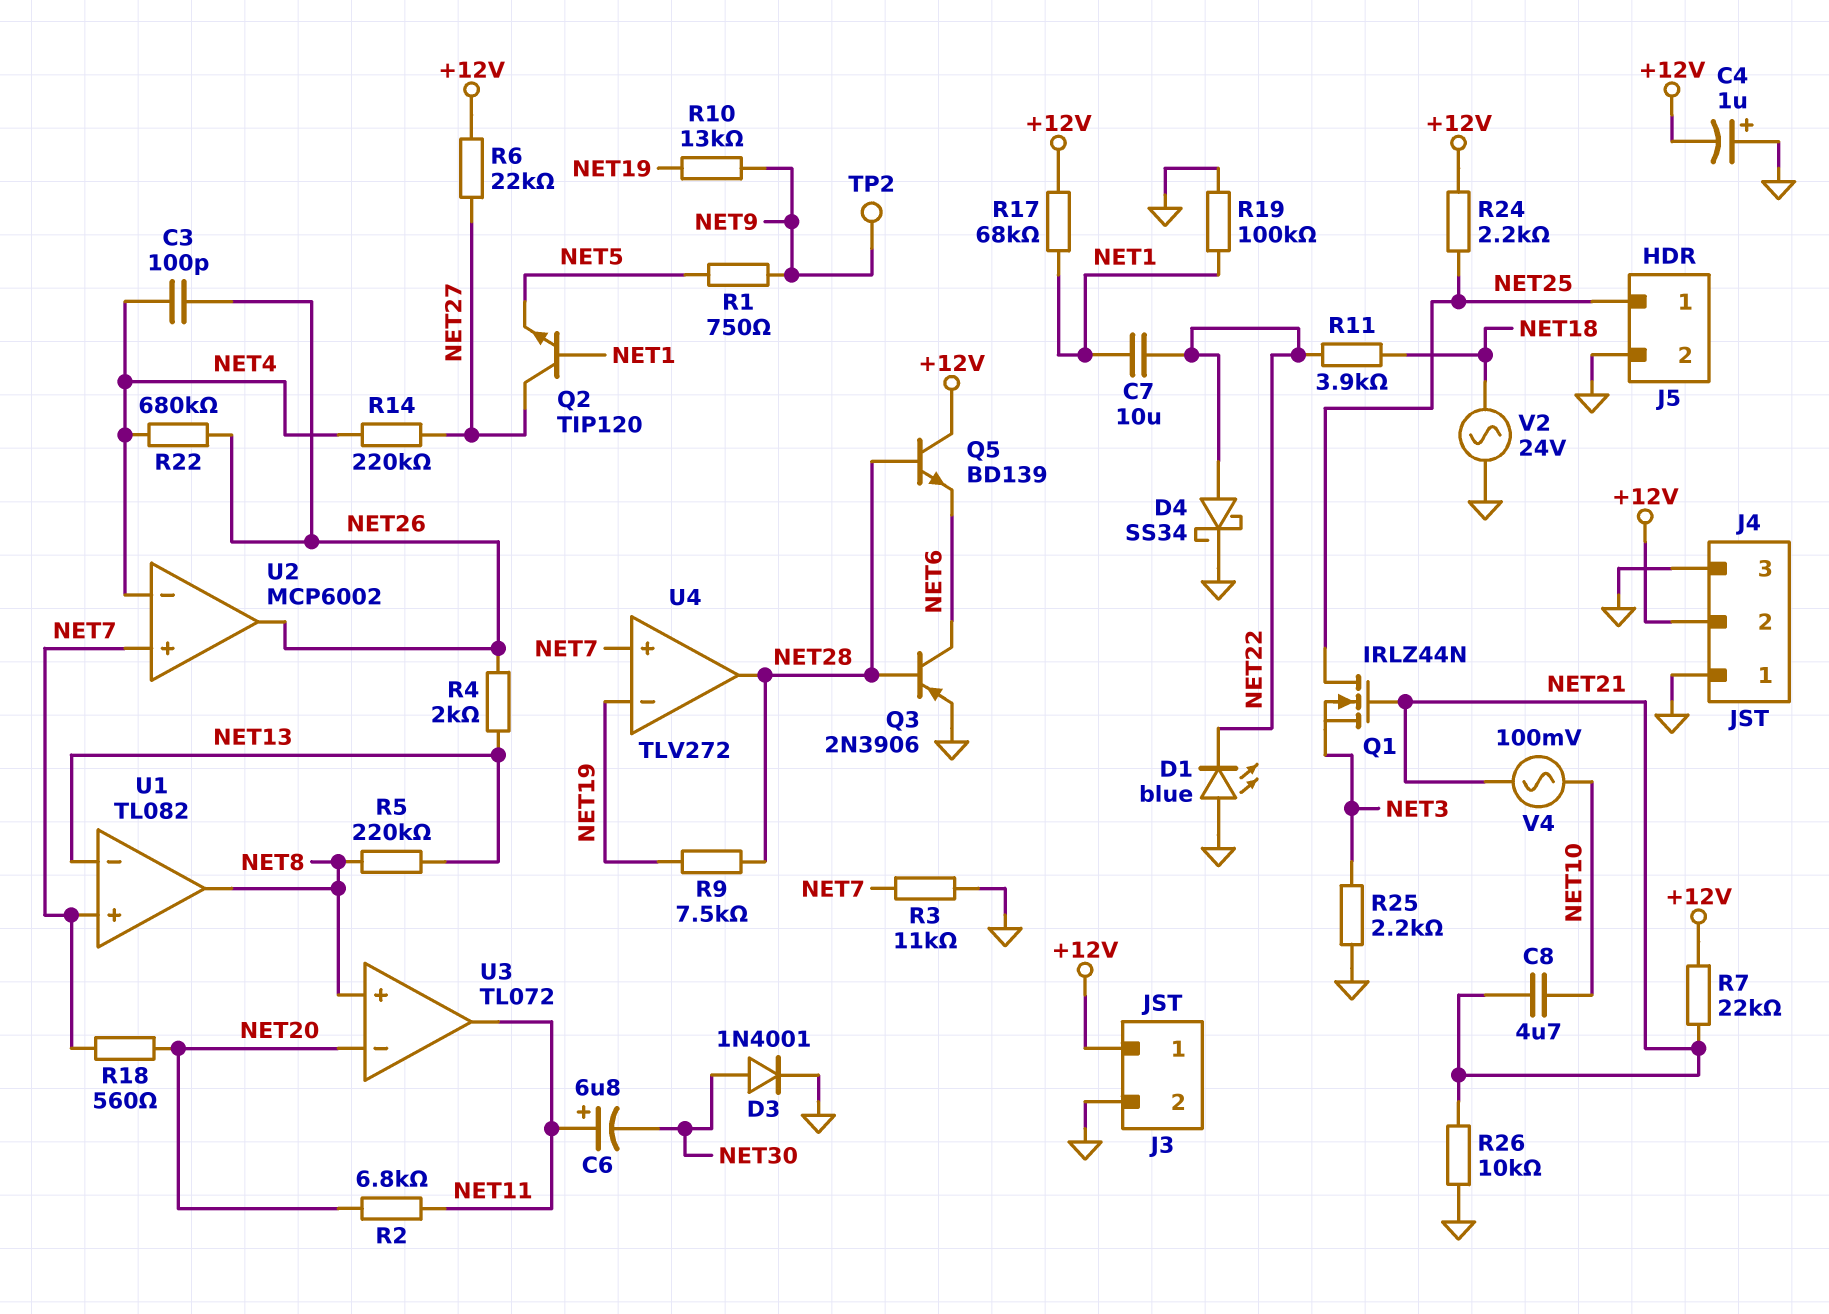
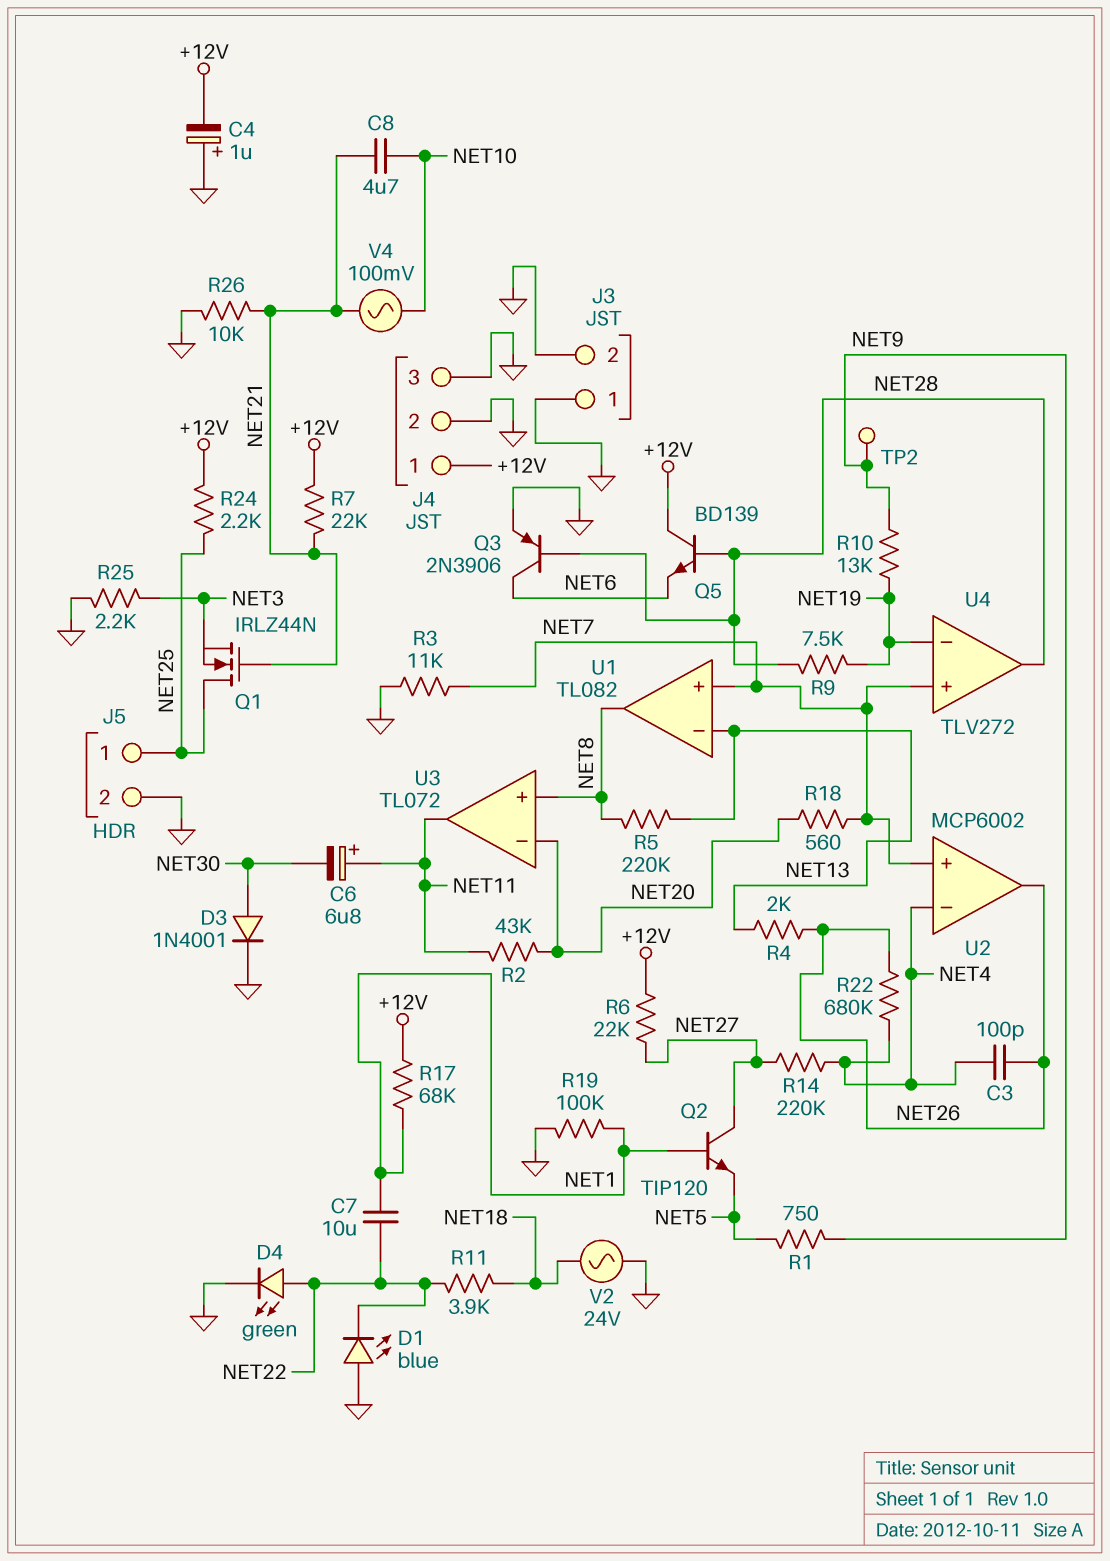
D4: schottky SS34 (A NET22, K GND) -> LED green (A NET22, K GND)
J3 pin 1: +12V -> GND
J4 pin 1: GND -> +12V
J4 pin 2: +12V -> GND
R2: 6.8k (NET11, NET20) -> 43k (NET11, NET20)

